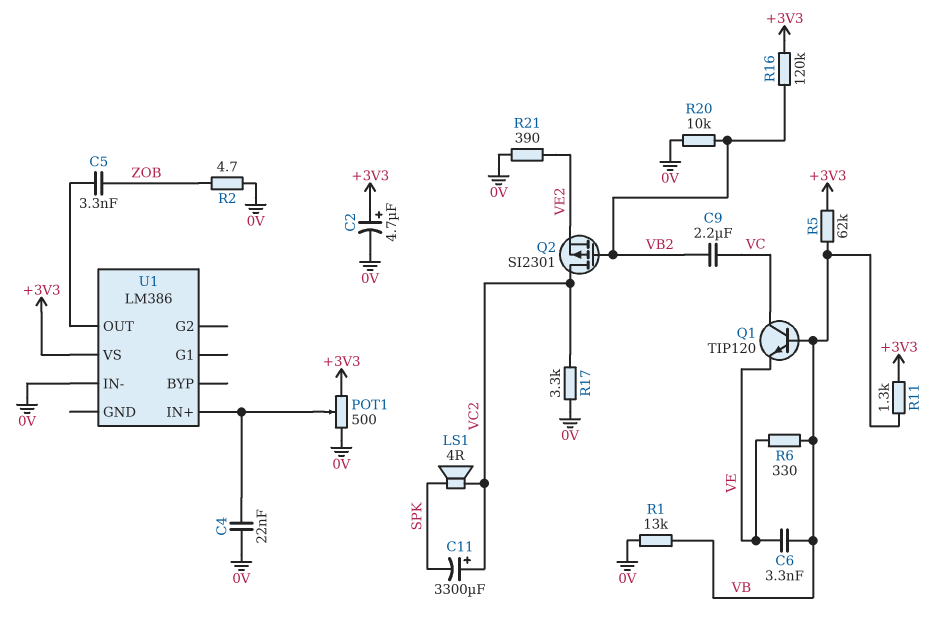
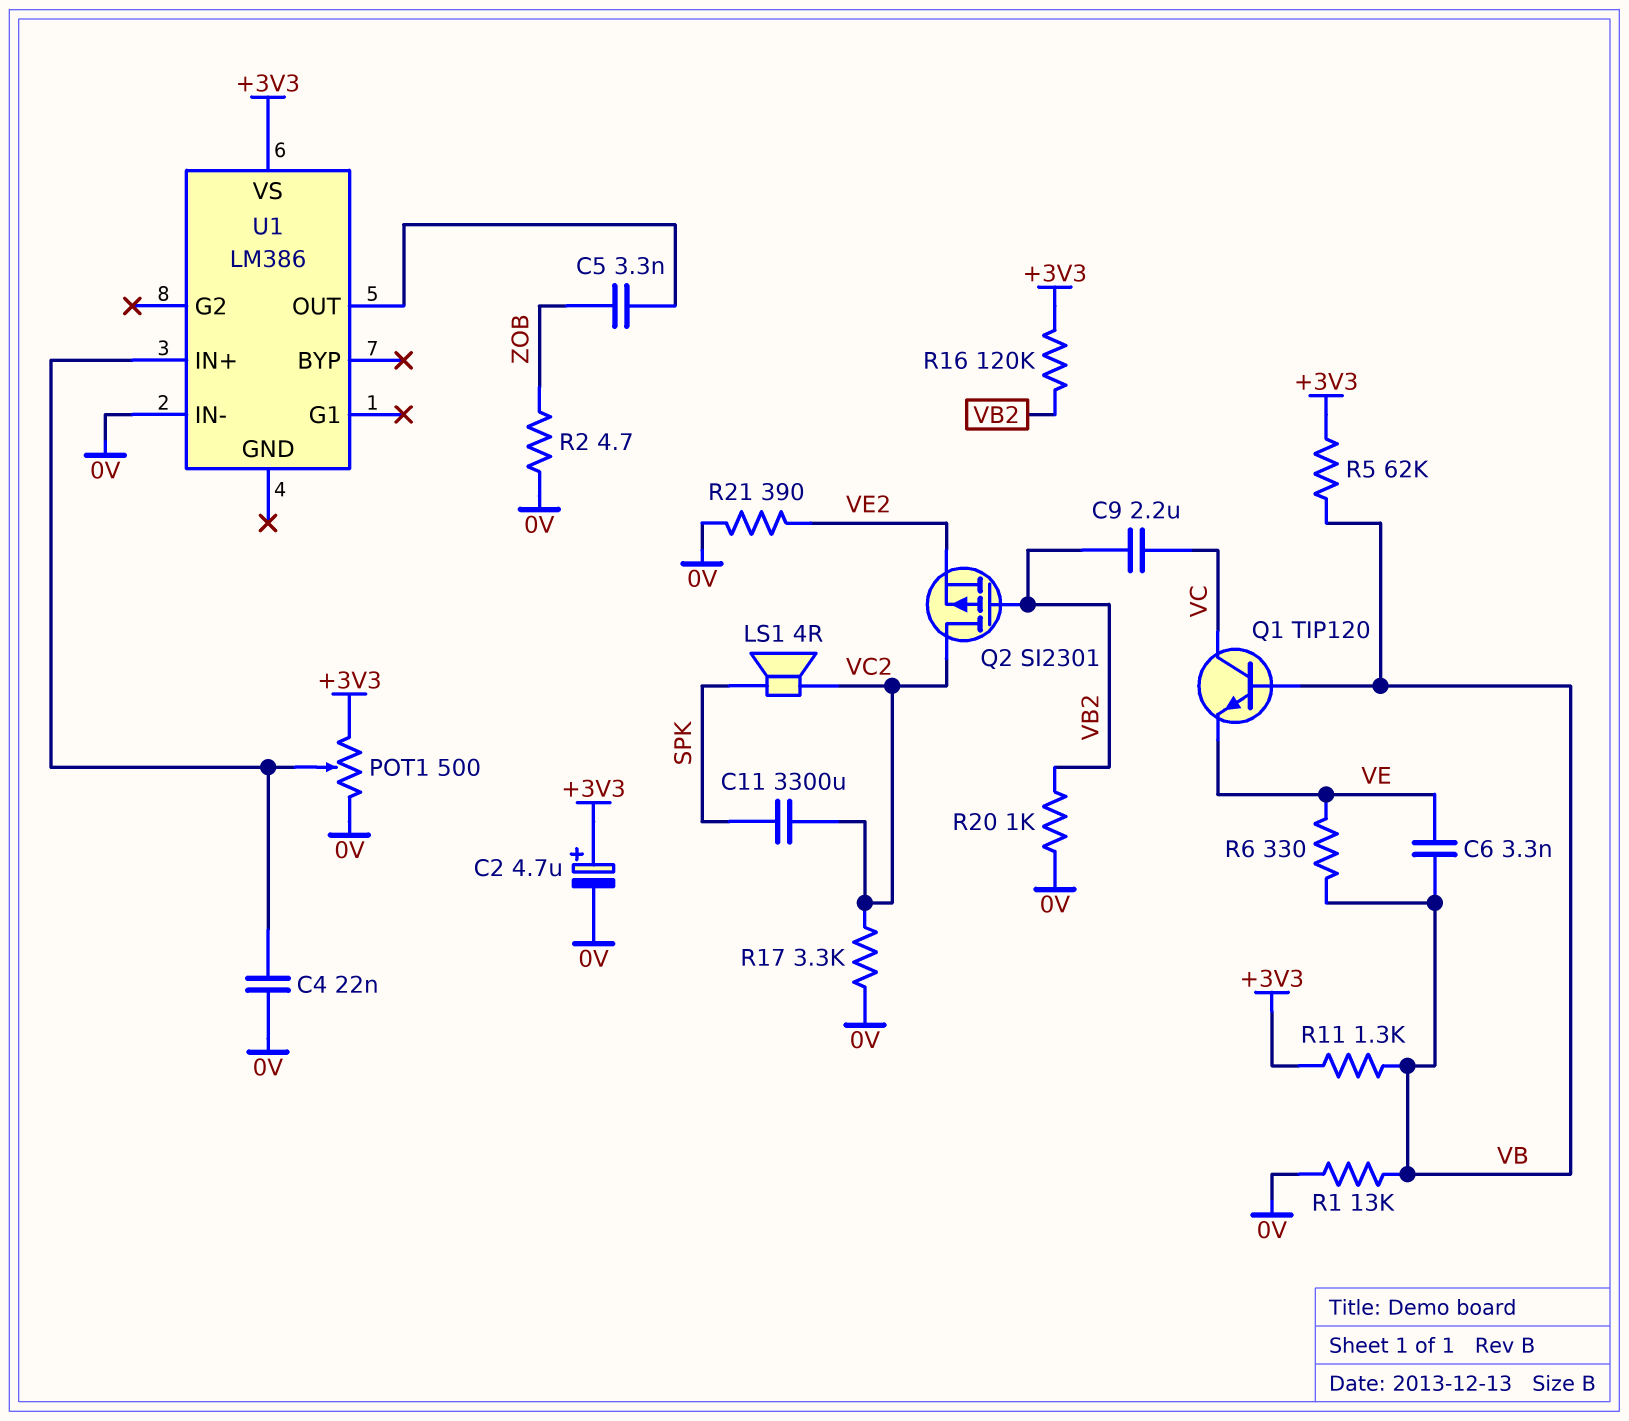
C11: 3300uF (plus VC2, minus SPK) -> 3300uF (SPK, VC2)
R20: 10k (0V, VB2) -> 1k (0V, VB2)

